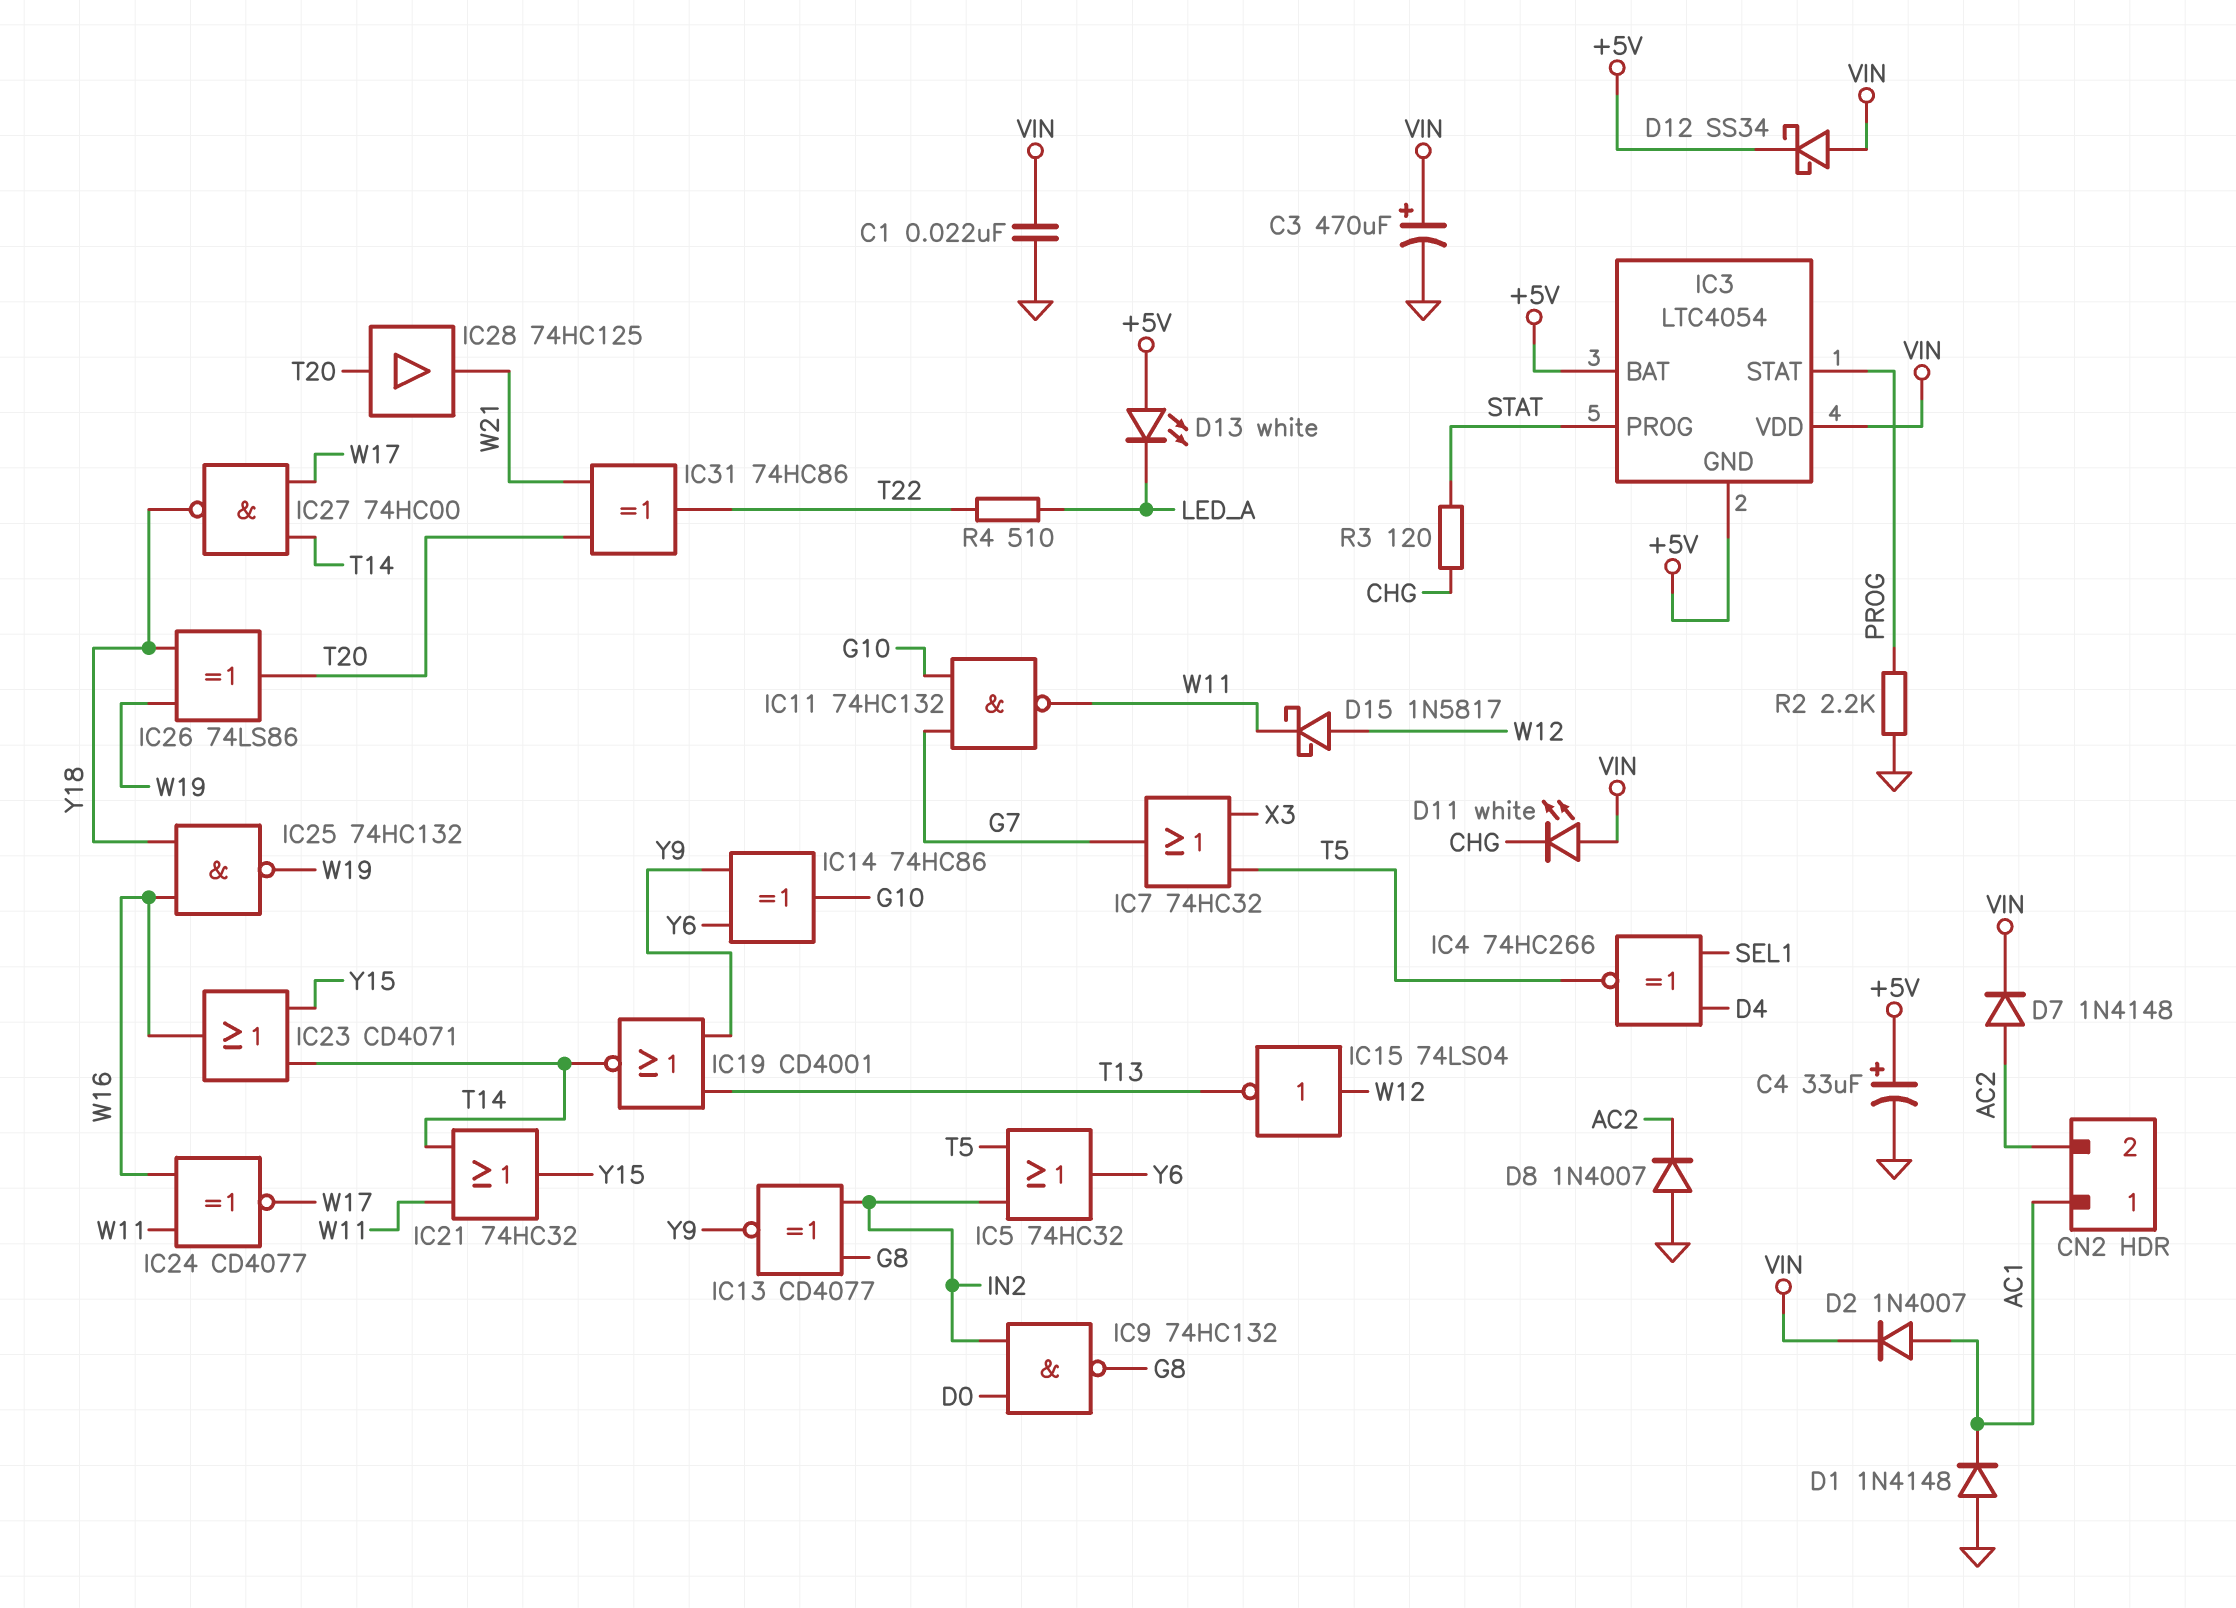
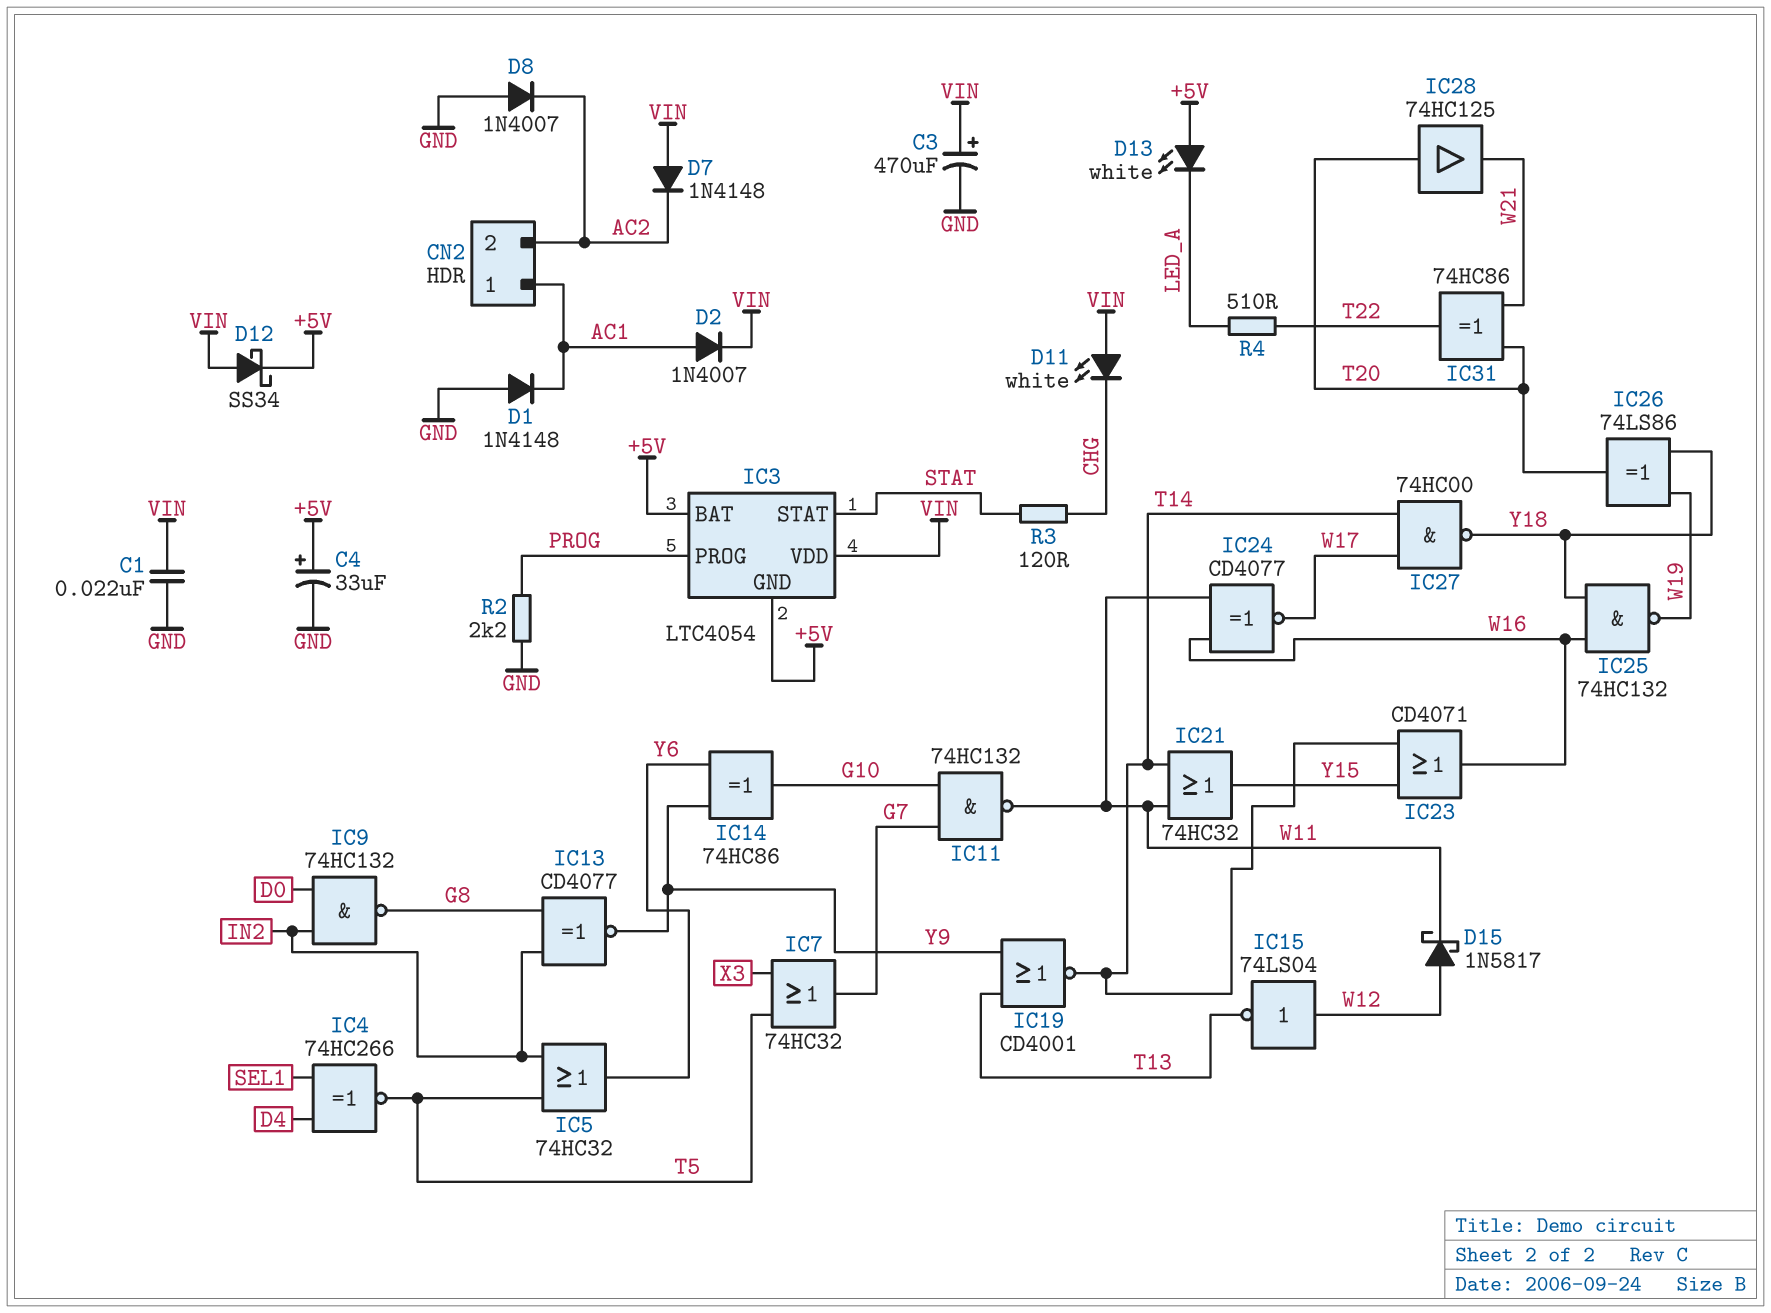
D7: diode 1N4148 (A AC2, K VIN) -> diode 1N4148 (A VIN, K AC2)
IC3 pin PROG: STAT -> PROG
IC3 pin STAT: PROG -> STAT

